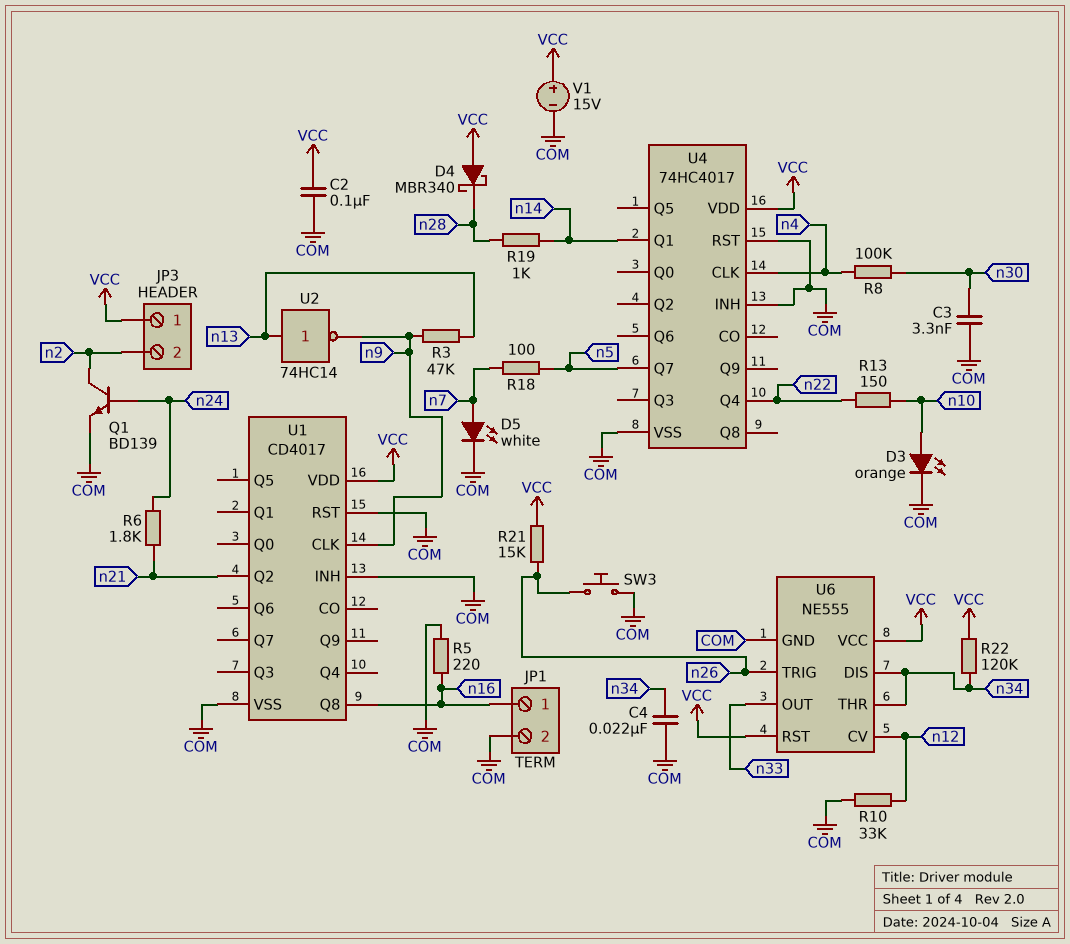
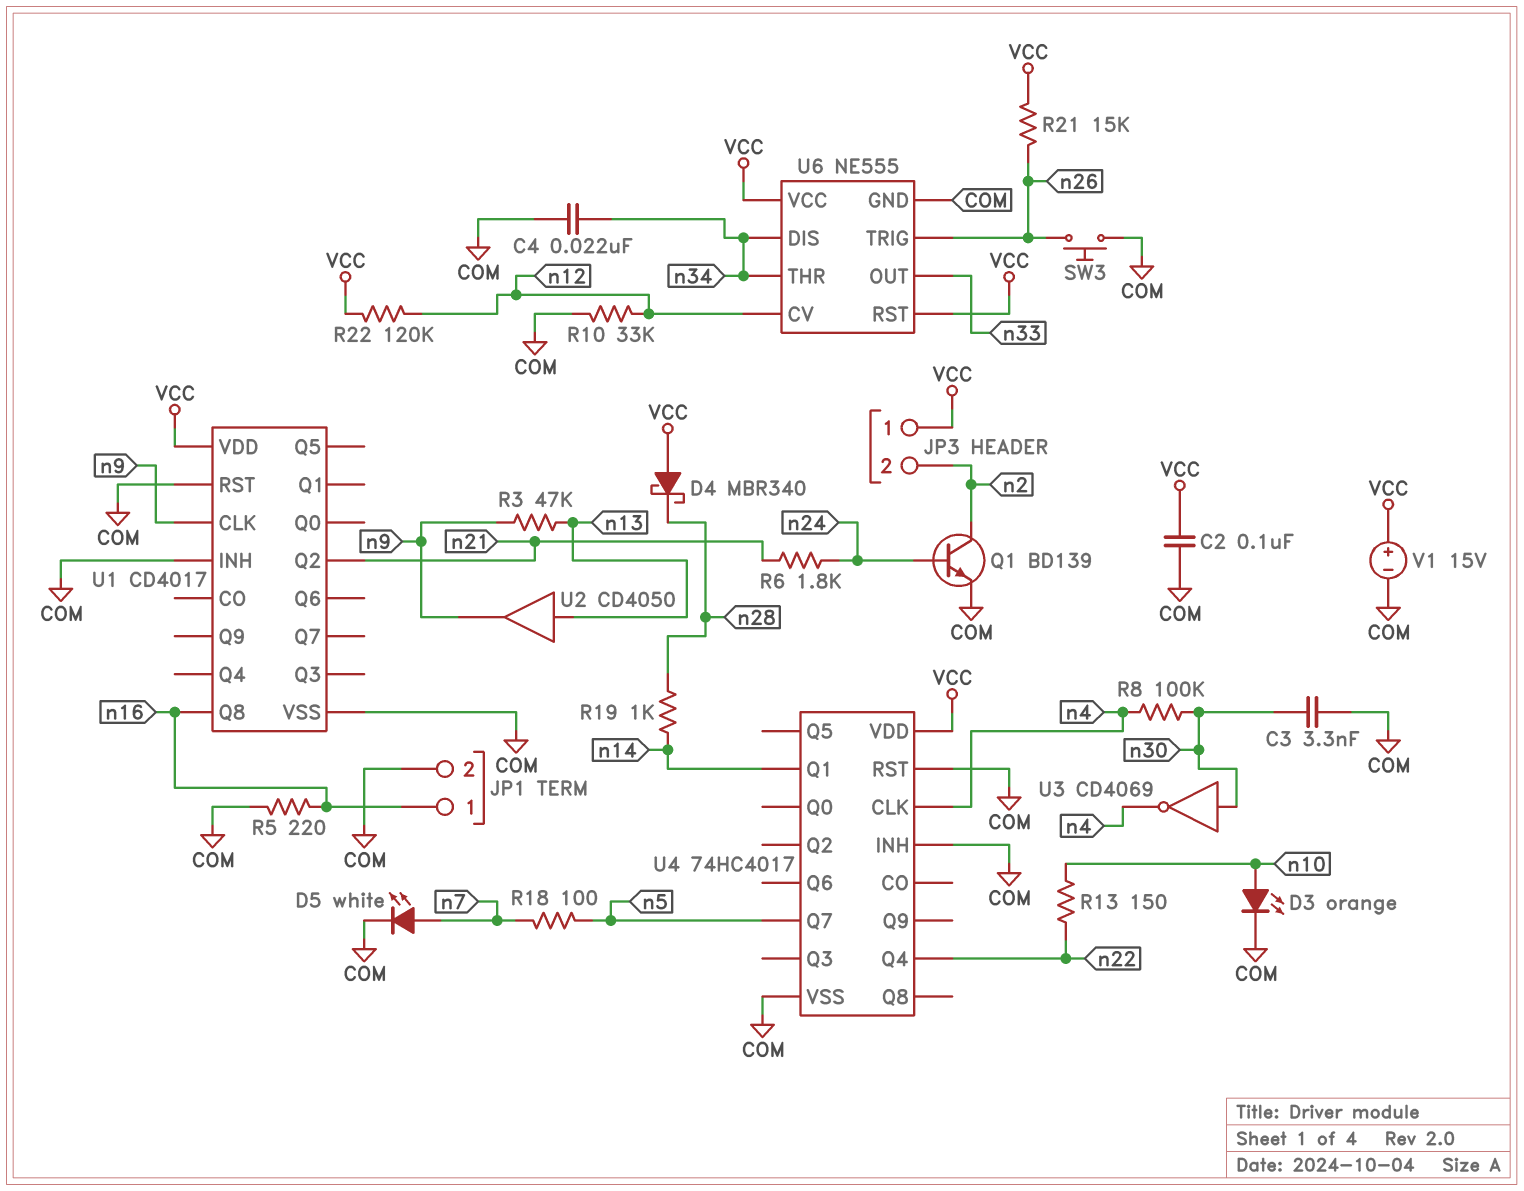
R22: 120k (VCC, n34) -> 120k (VCC, n12)
U2: NOT 74HC14 (in n13, out n9) -> buffer CD4050 (in n13, out n9)
U3: none -> NOT CD4069 (in n30, out n4)

